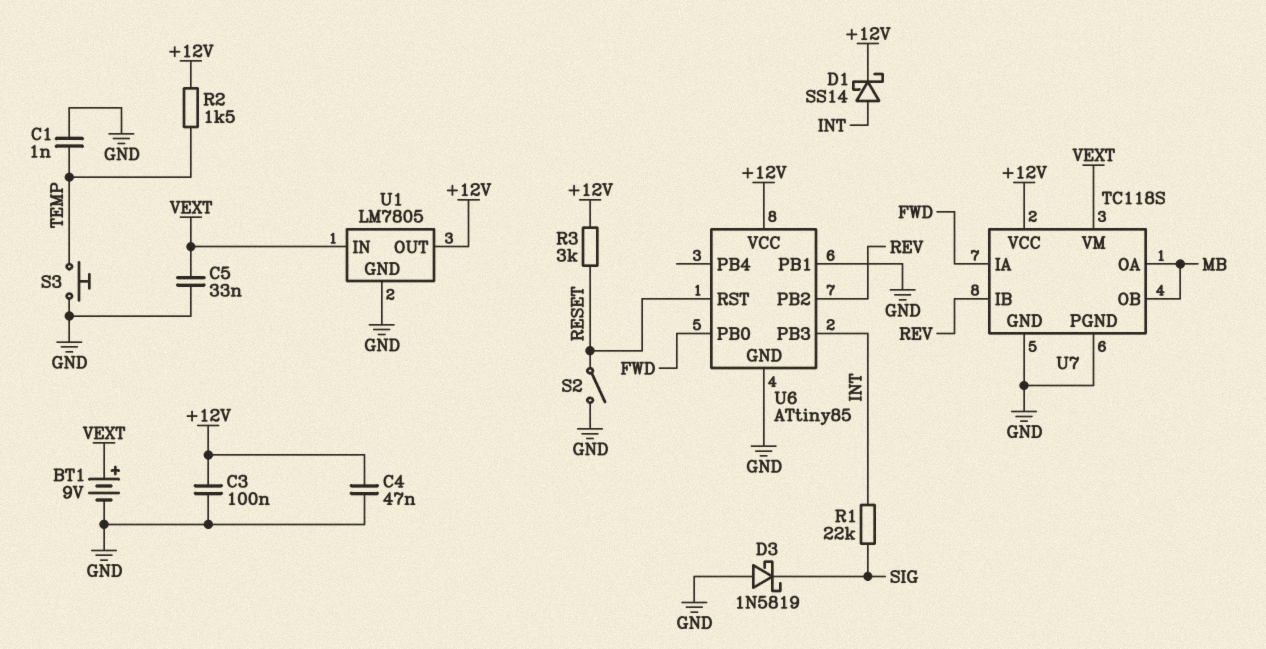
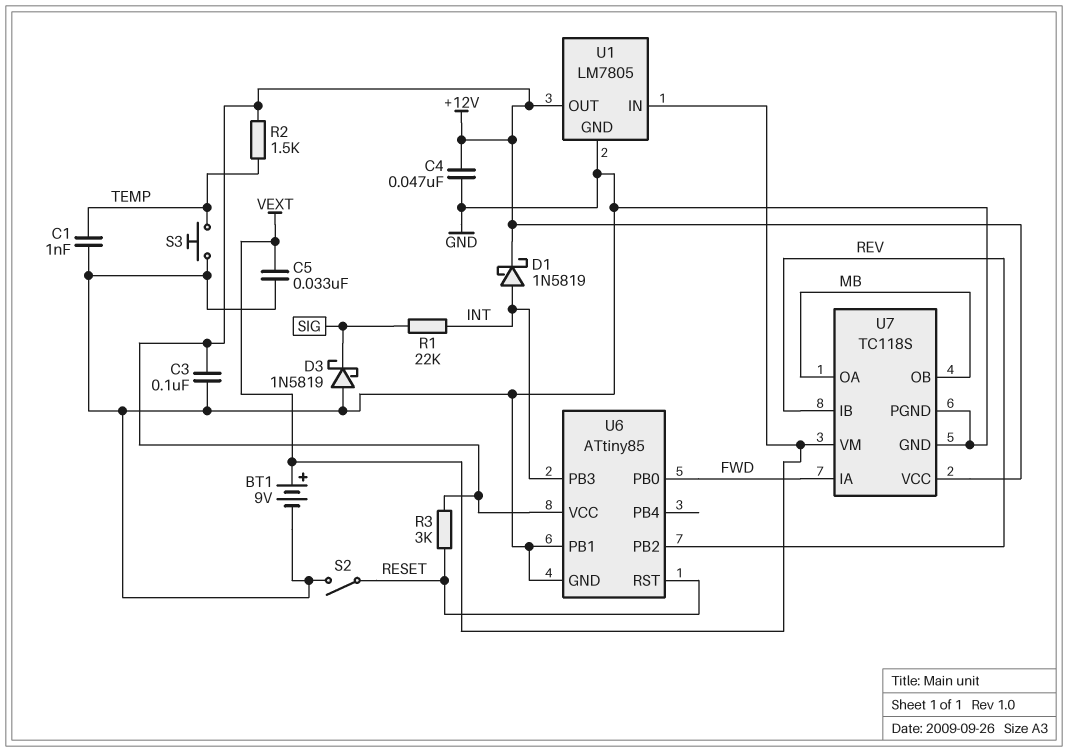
D1: schottky SS14 (A INT, K +12V) -> schottky 1N5819 (A INT, K +12V)

